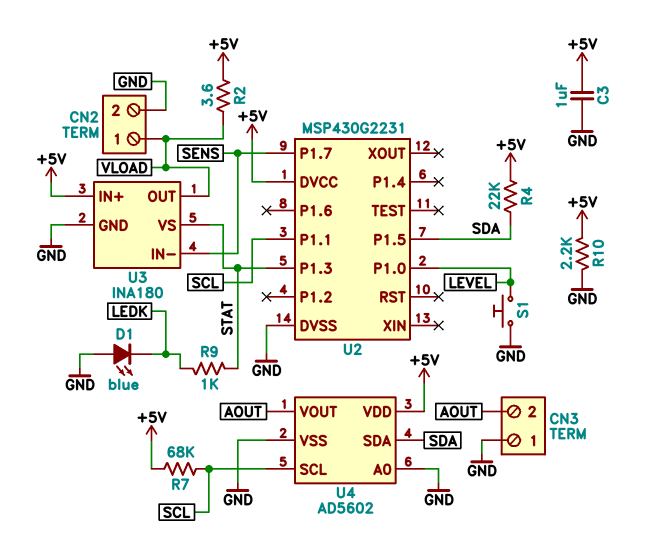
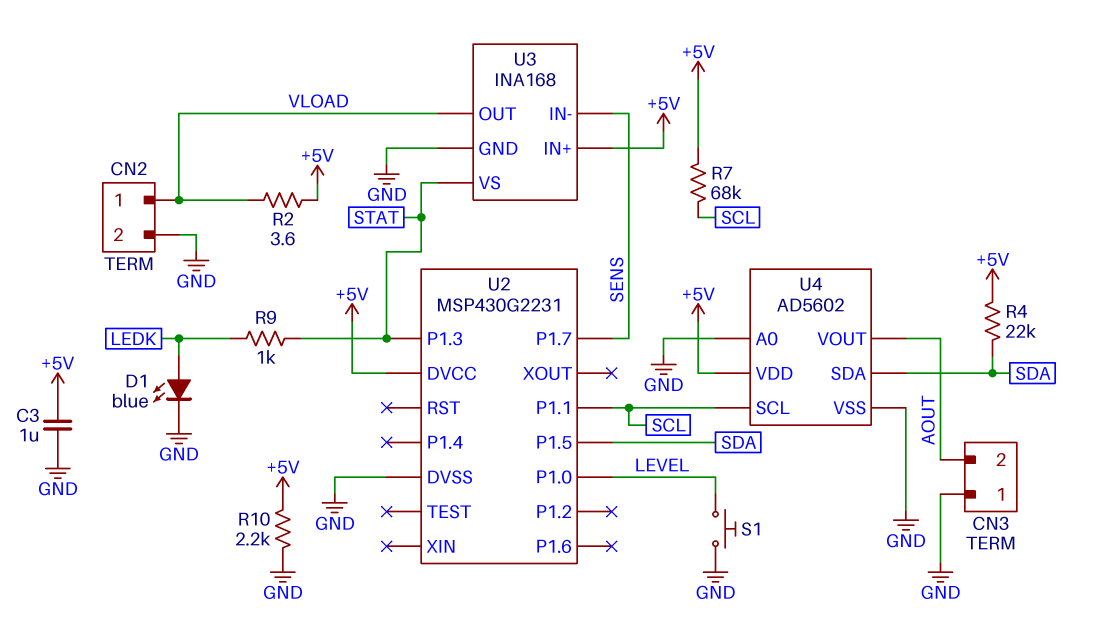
D1: LED blue (A GND, K LEDK) -> LED blue (A LEDK, K GND)
U3: INA180 -> INA168

